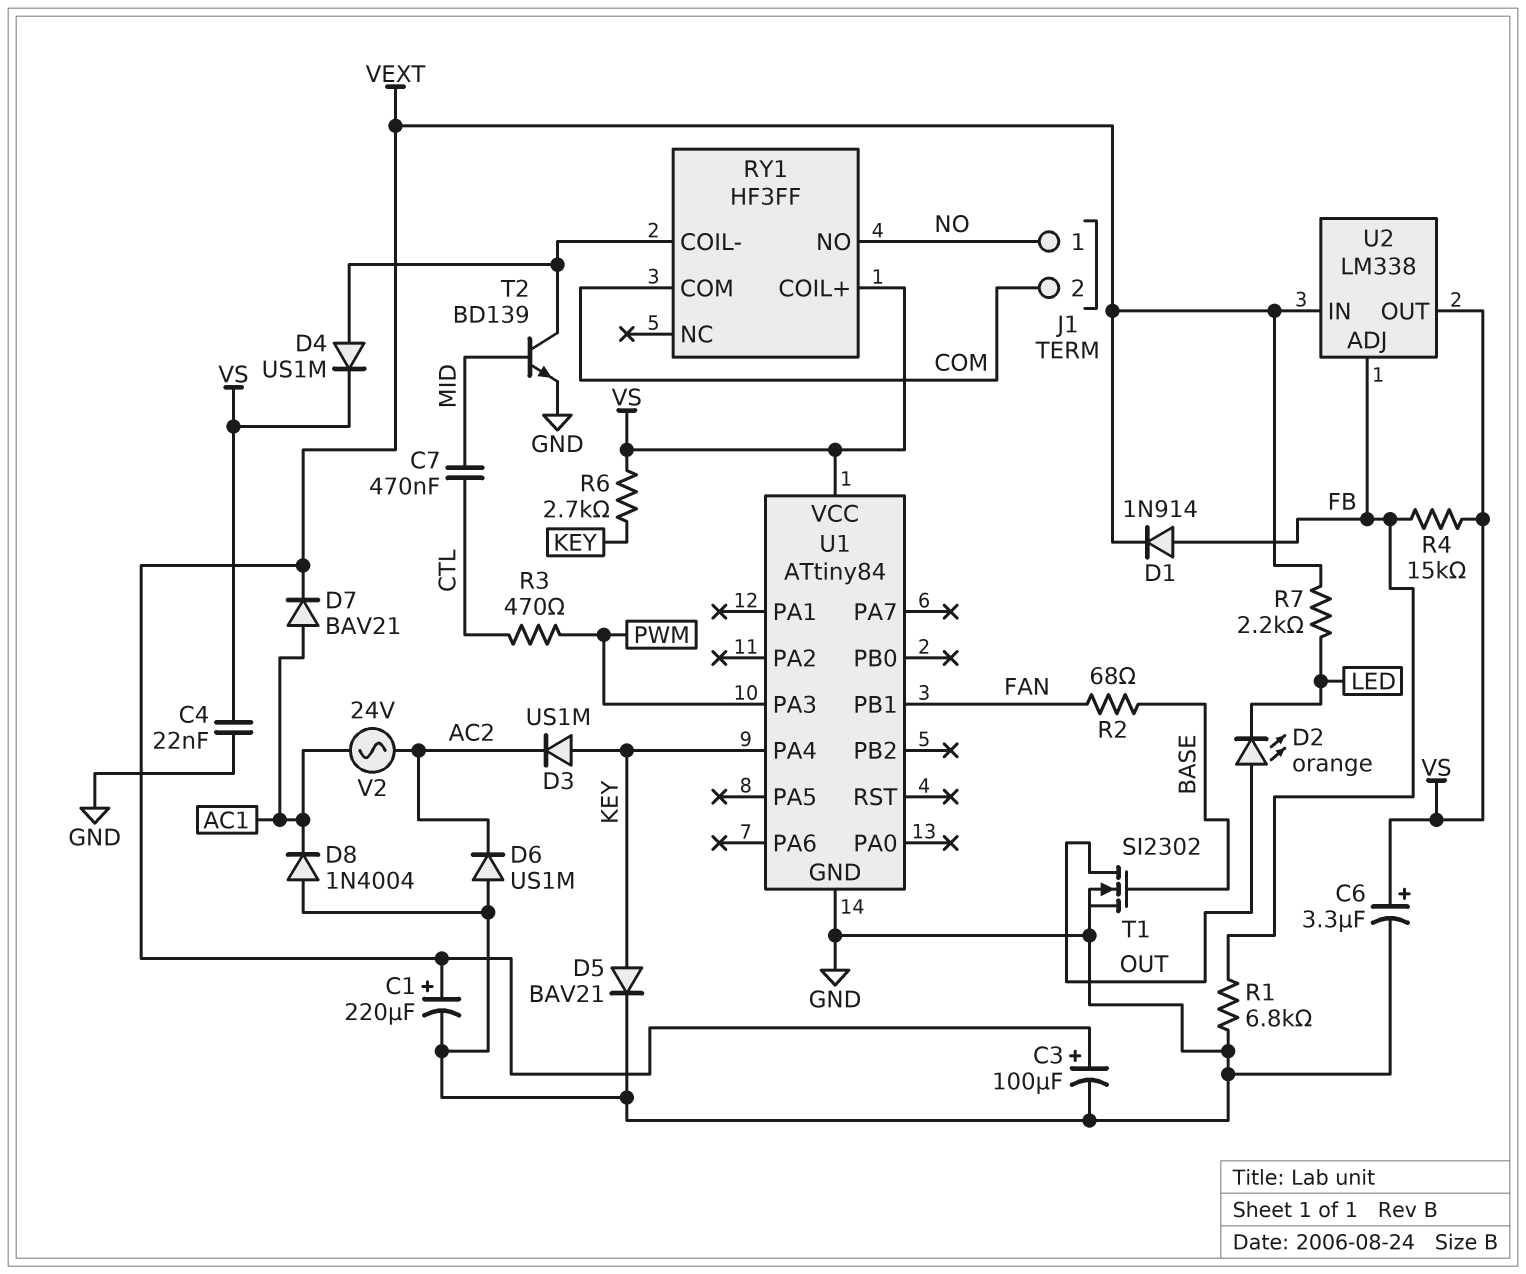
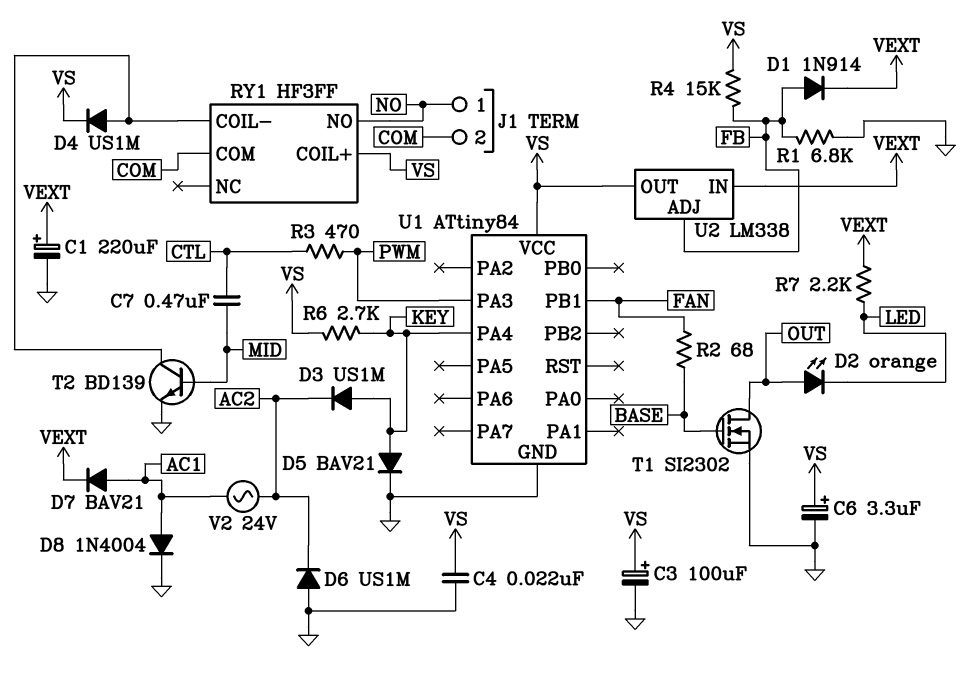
C3: 100uF (plus VEXT, minus GND) -> 100uF (plus VS, minus GND)
D8: diode 1N4004 (A GND, K AC1) -> diode 1N4004 (A AC1, K GND)

